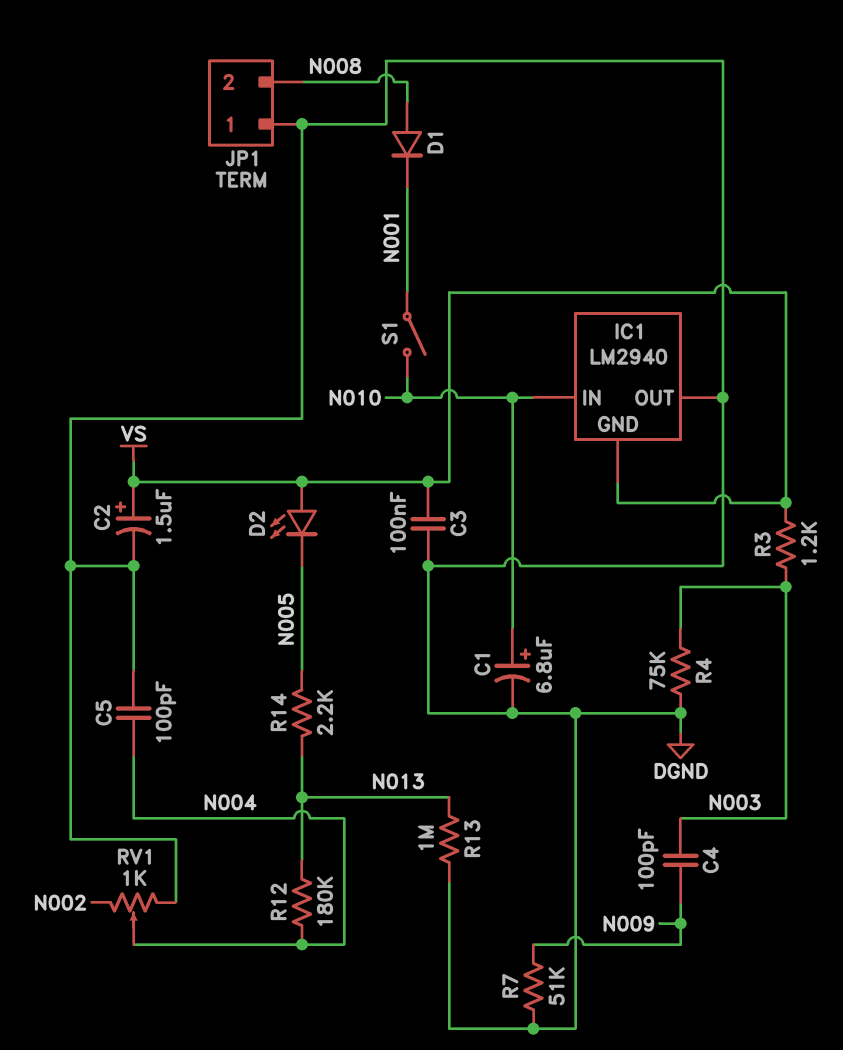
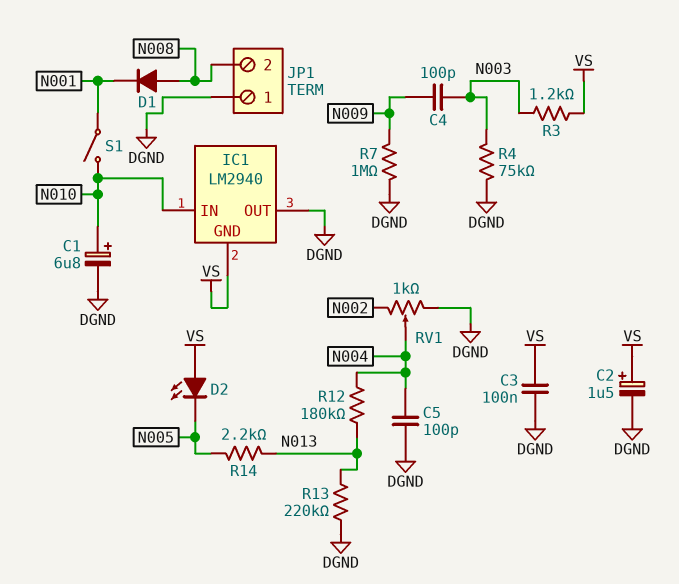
R7: 51k (DGND, N009) -> 1M (DGND, N009)
R13: 1M (DGND, N013) -> 220k (DGND, N013)

